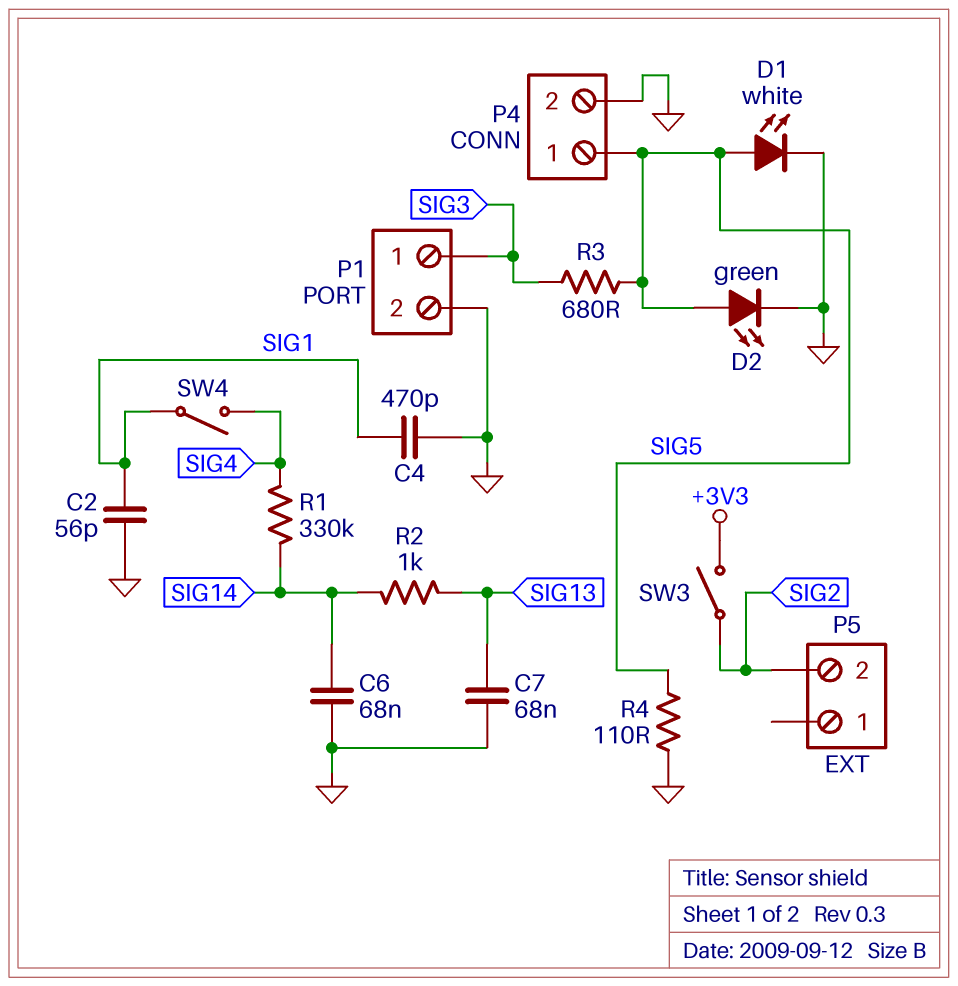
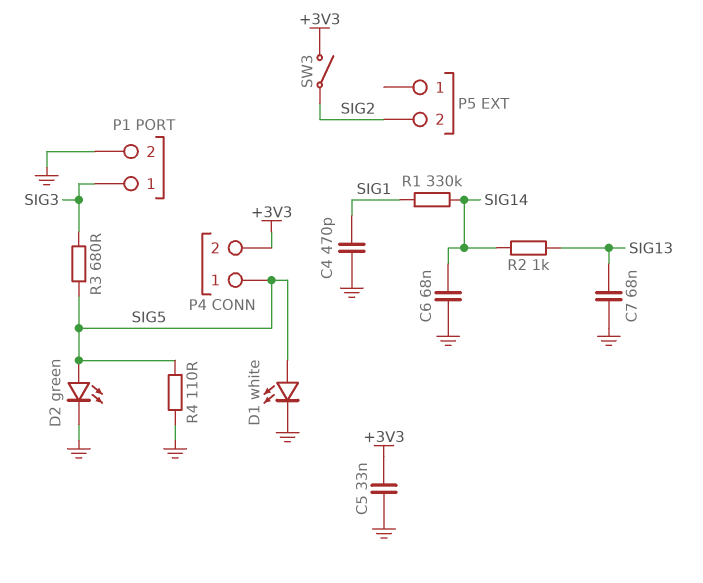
C2: 56pF (GND, SIG1) -> none
C5: none -> 33nF (+3V3, GND)
P4 pin 2: GND -> +3V3
R1: 330k (SIG4, SIG14) -> 330k (SIG1, SIG14)
SW4: switch (SIG1, SIG4) -> none

